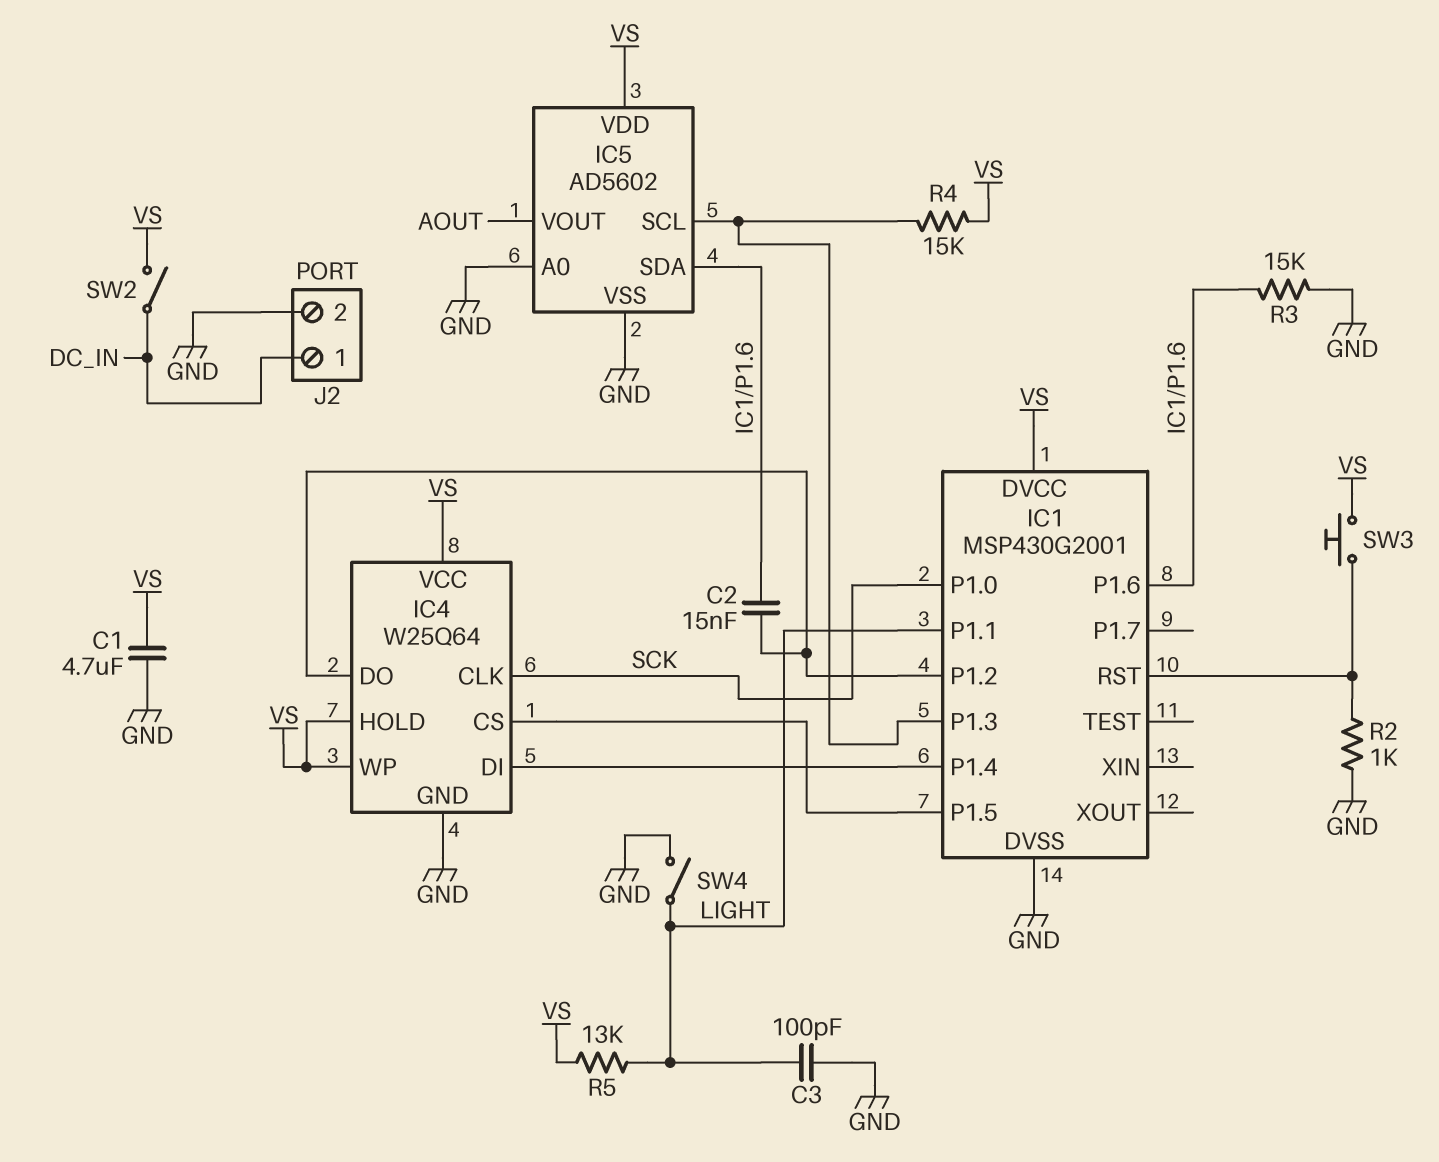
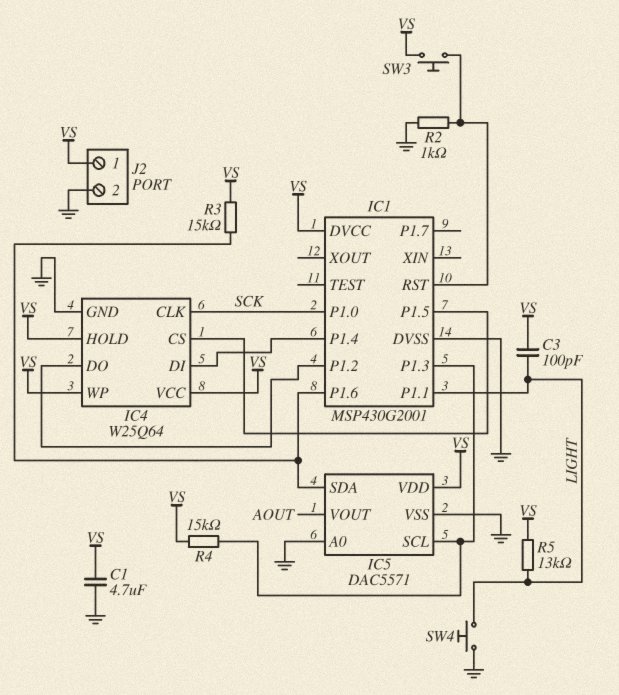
C2: 15nF (IC1/P1.2, IC1/P1.6) -> none
C3: 100pF (GND, LIGHT) -> 100pF (LIGHT, VS)
IC5: AD5602 -> DAC5571
J2 pin 1: DC_IN -> VS
R3: 15k (GND, IC1/P1.6) -> 15k (IC1/P1.6, VS)
SW2: switch (DC_IN, VS) -> none
SW4: switch (GND, LIGHT) -> button (GND, LIGHT)

